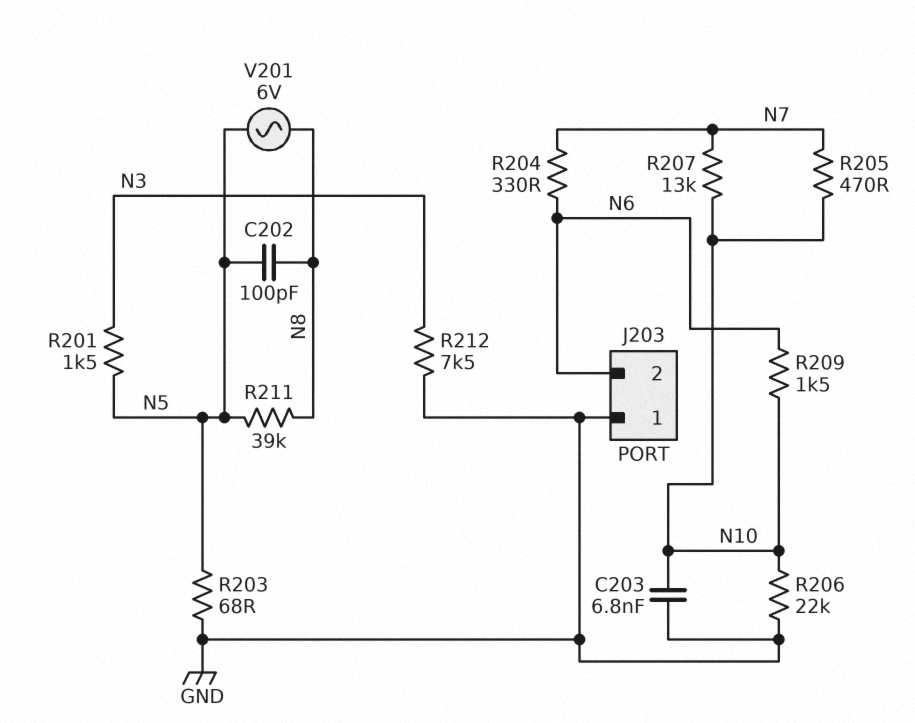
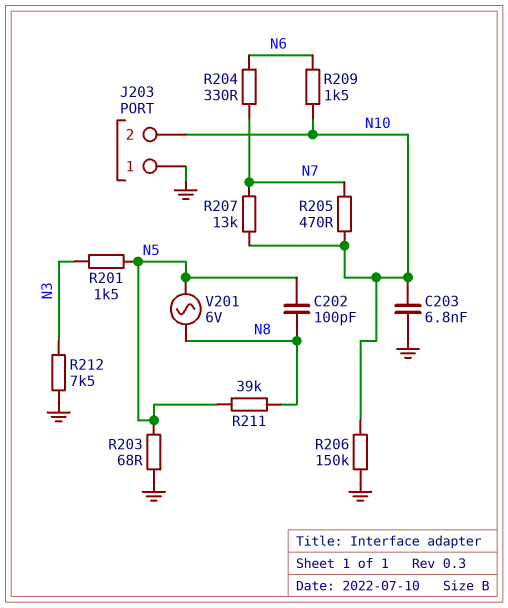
J203 pin 2: N6 -> N10
R206: 22k (GND, N10) -> 150k (GND, N10)

